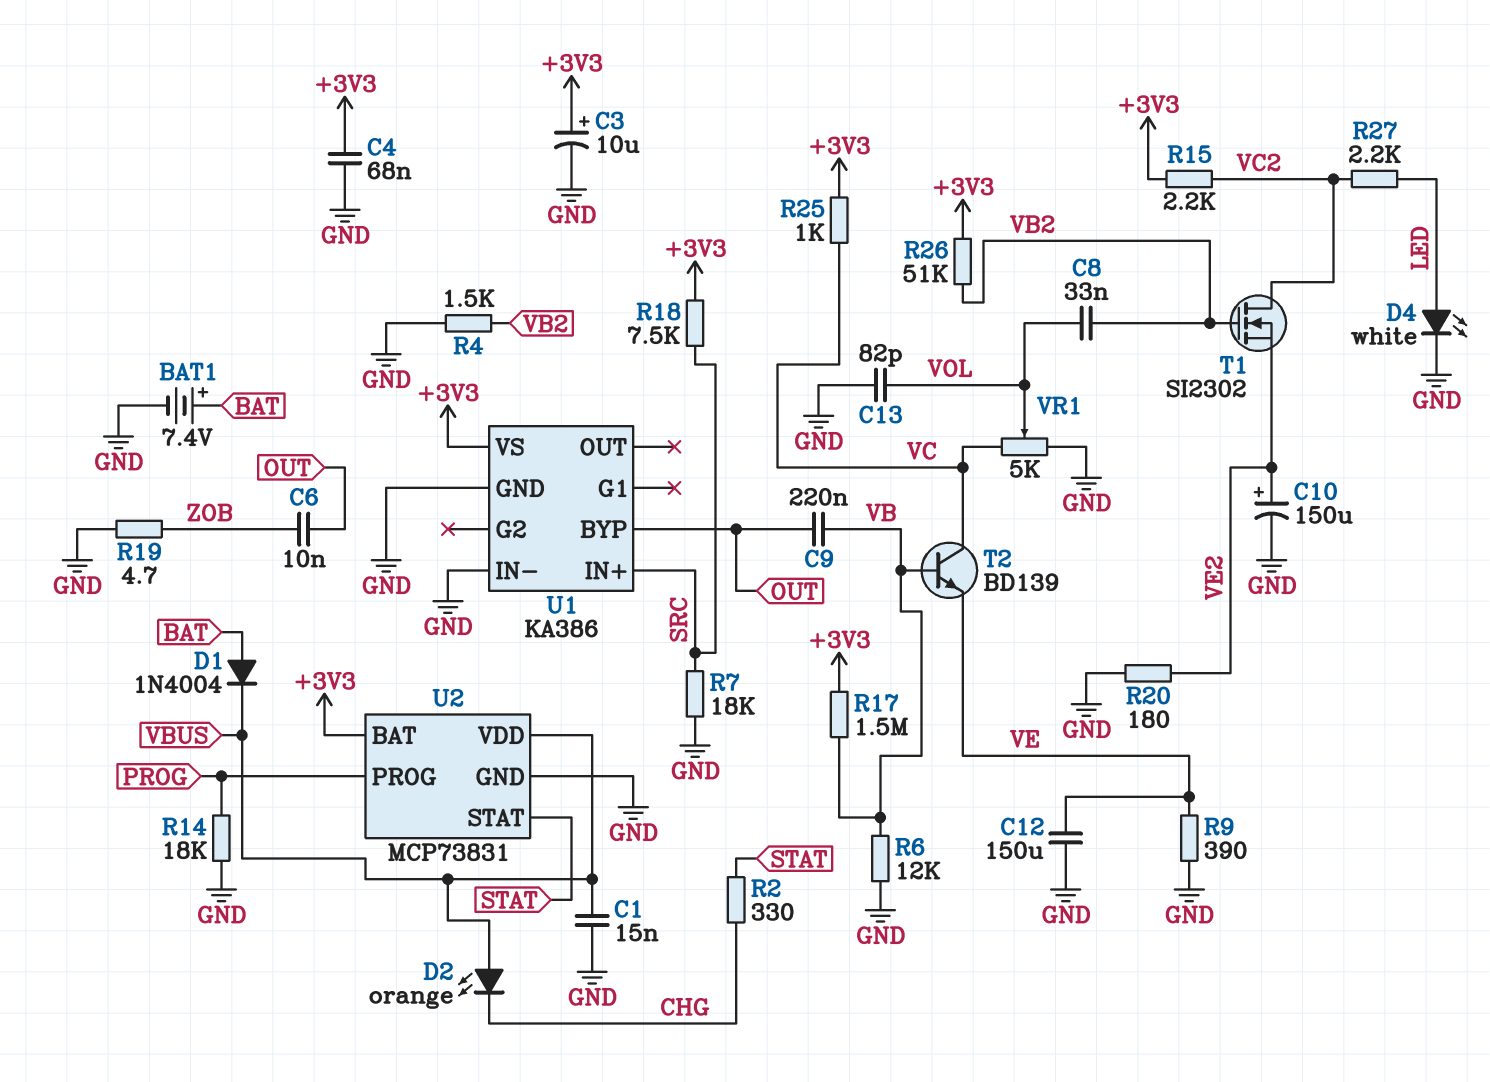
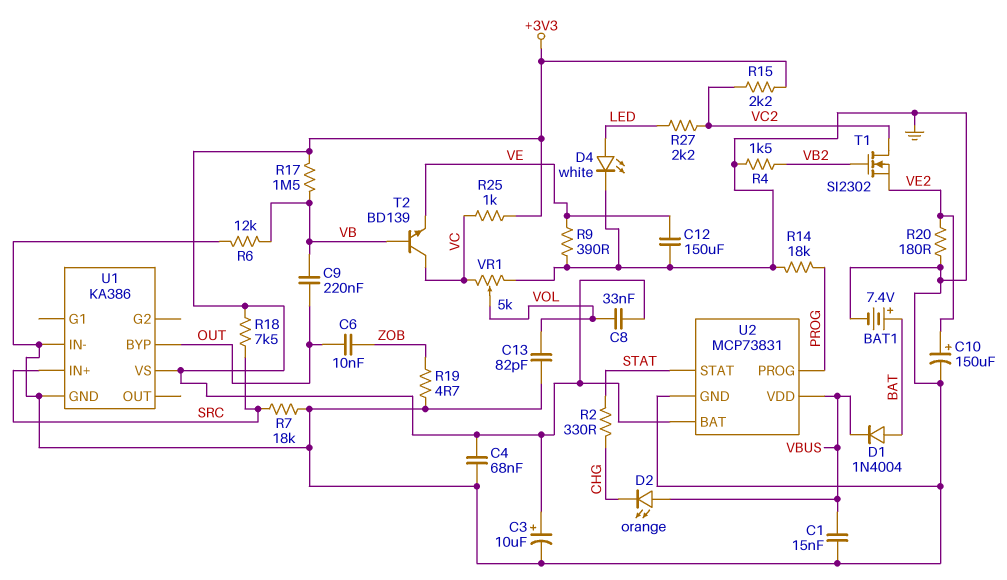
C8: 33nF (VB2, VOL) -> 33nF (+3V3, VOL)
R26: 51k (+3V3, VB2) -> none

